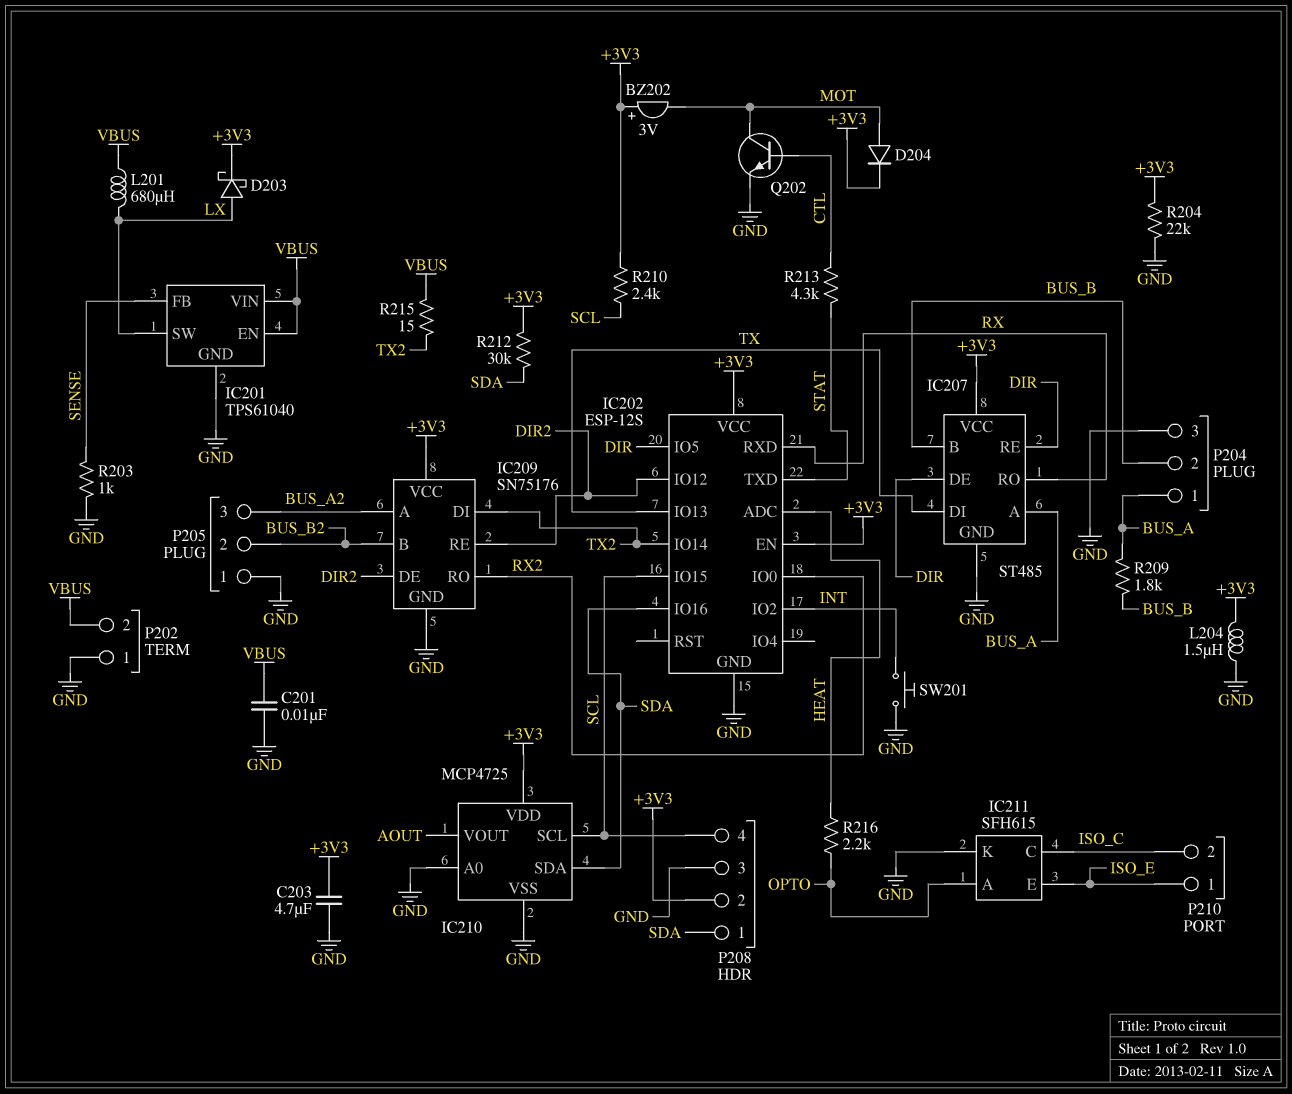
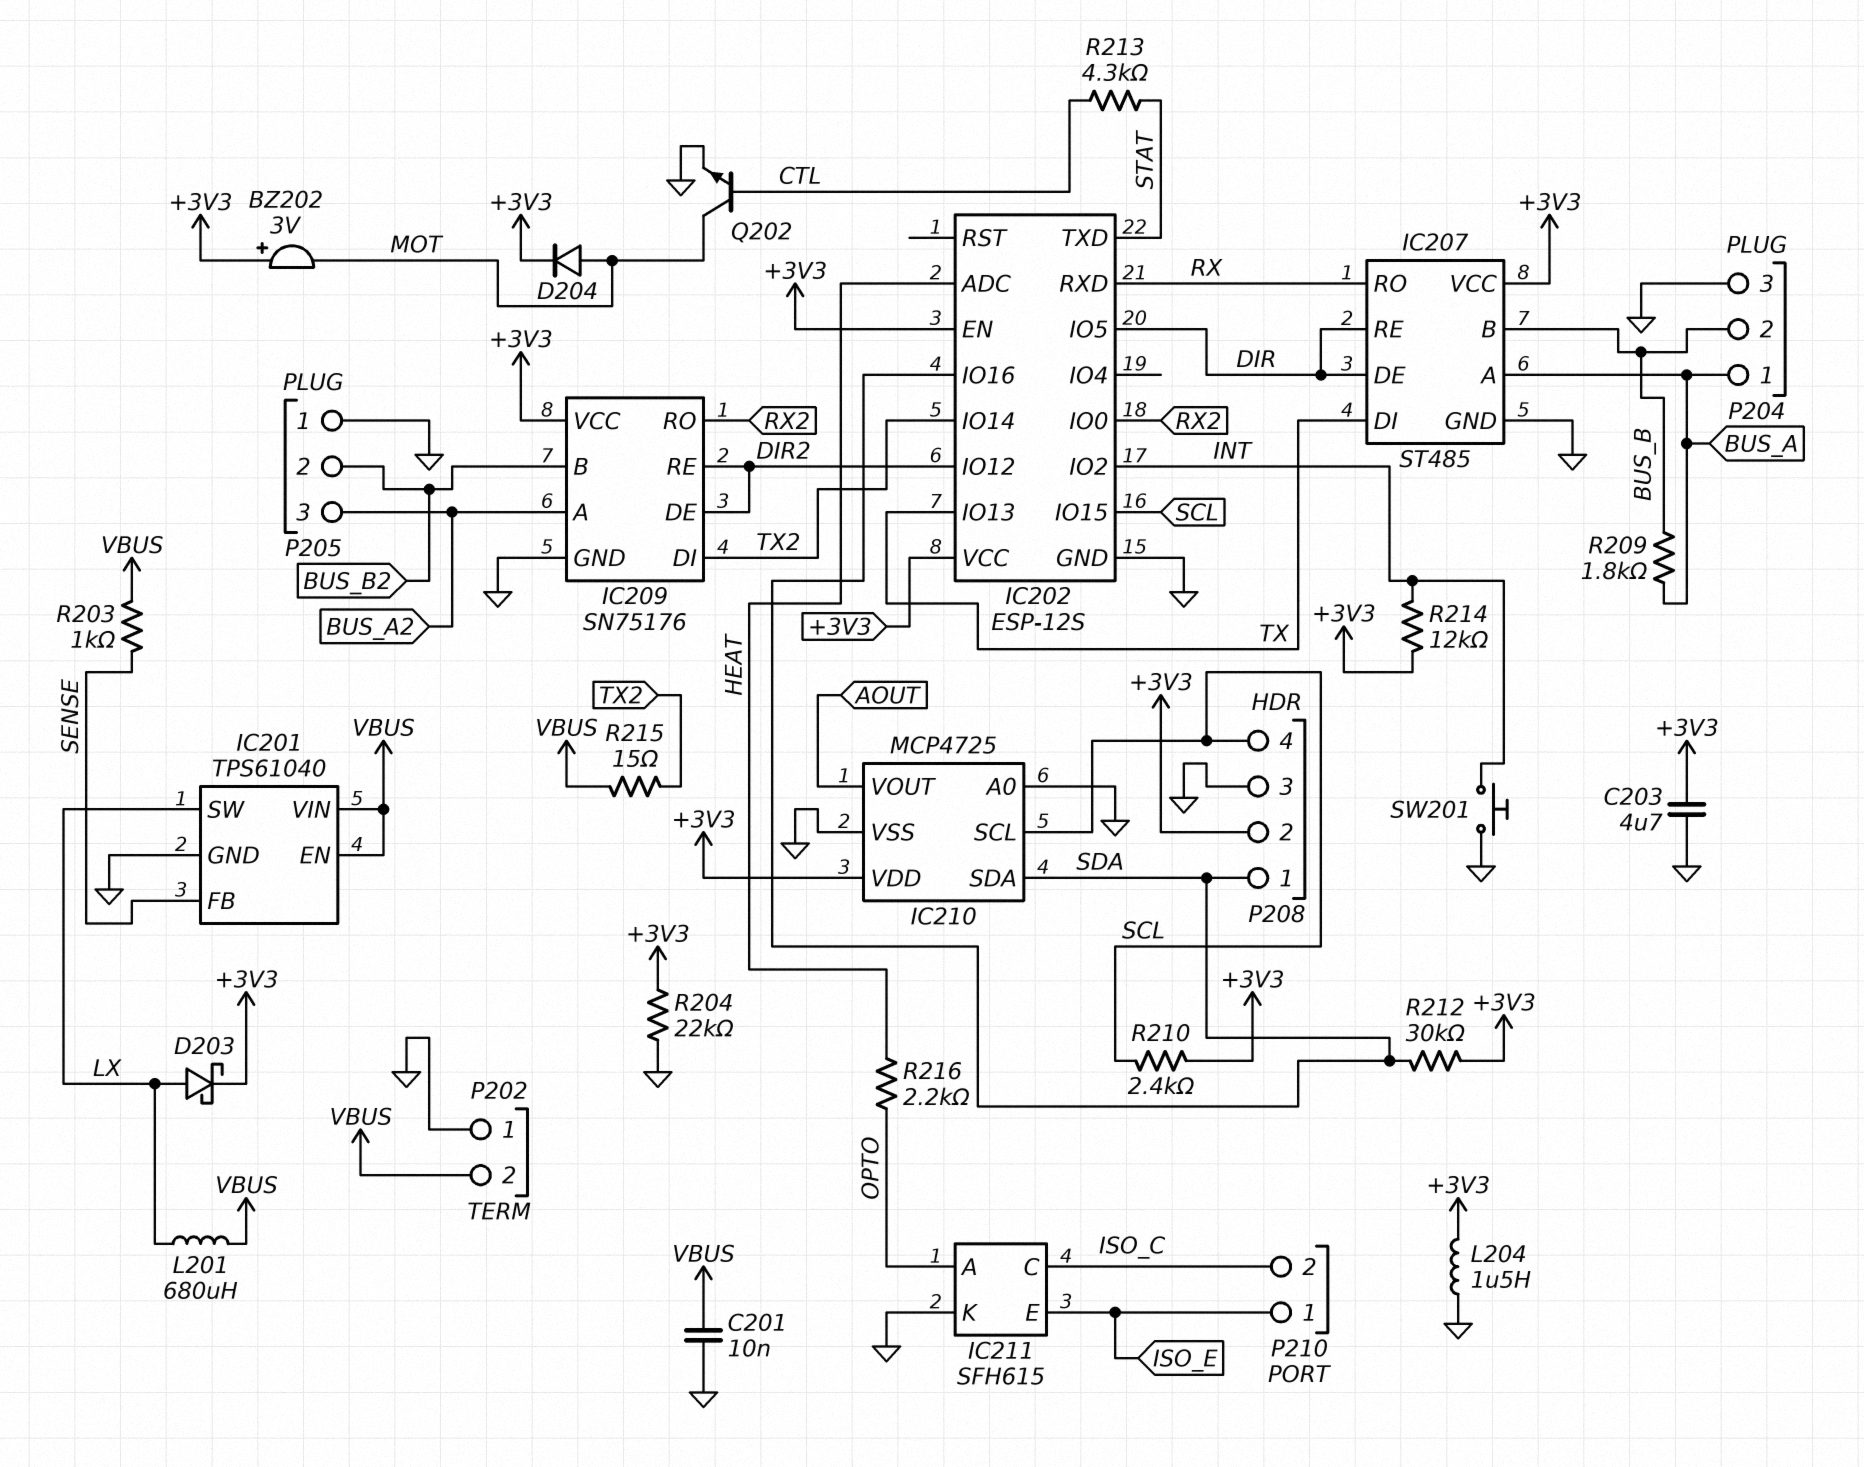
R203: 1k (GND, SENSE) -> 1k (SENSE, VBUS)
R214: none -> 12k (+3V3, INT)

